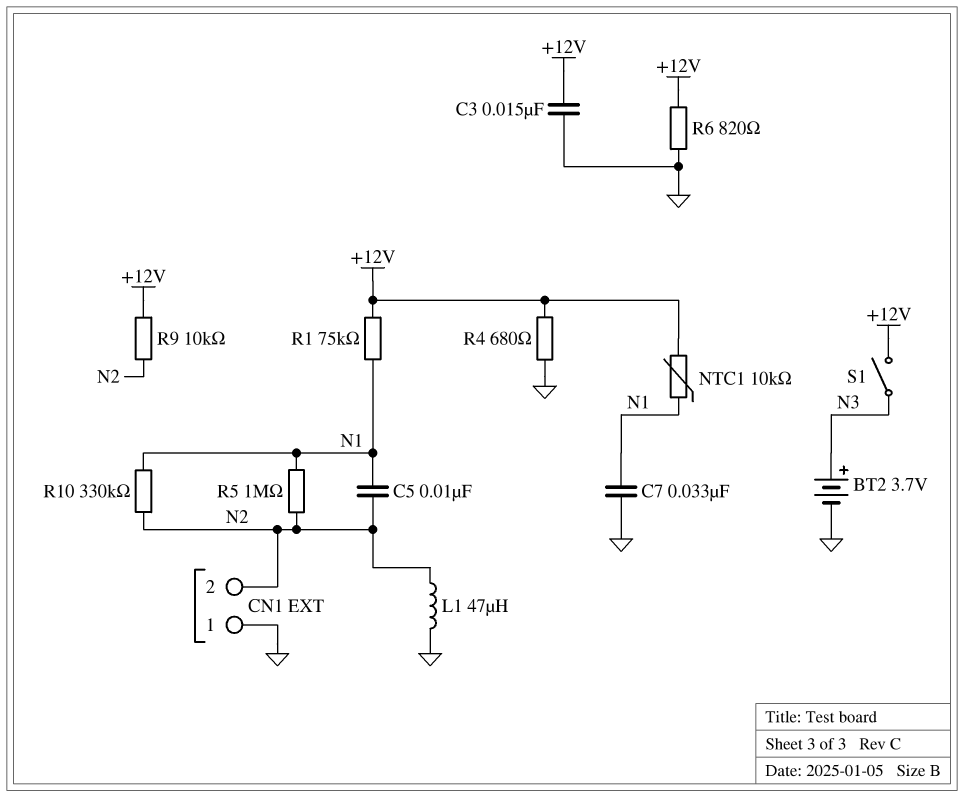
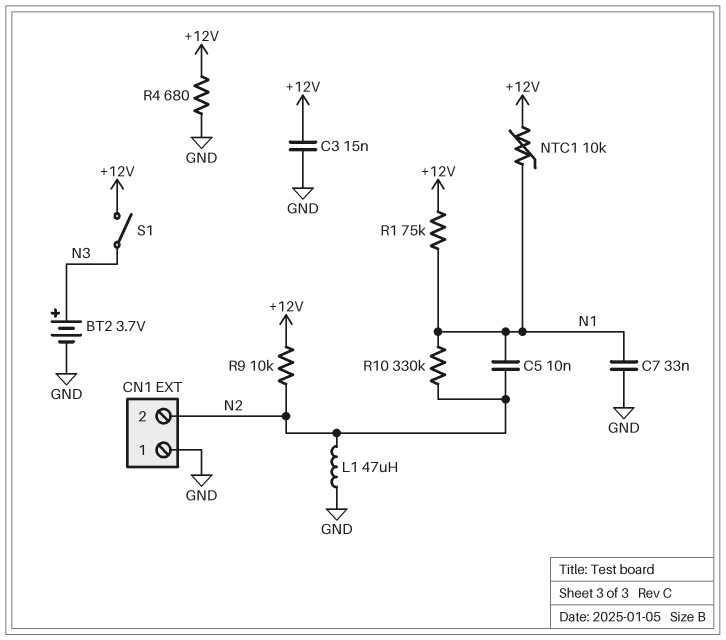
R5: 1M (N1, N2) -> none
R6: 820 (+12V, GND) -> none

